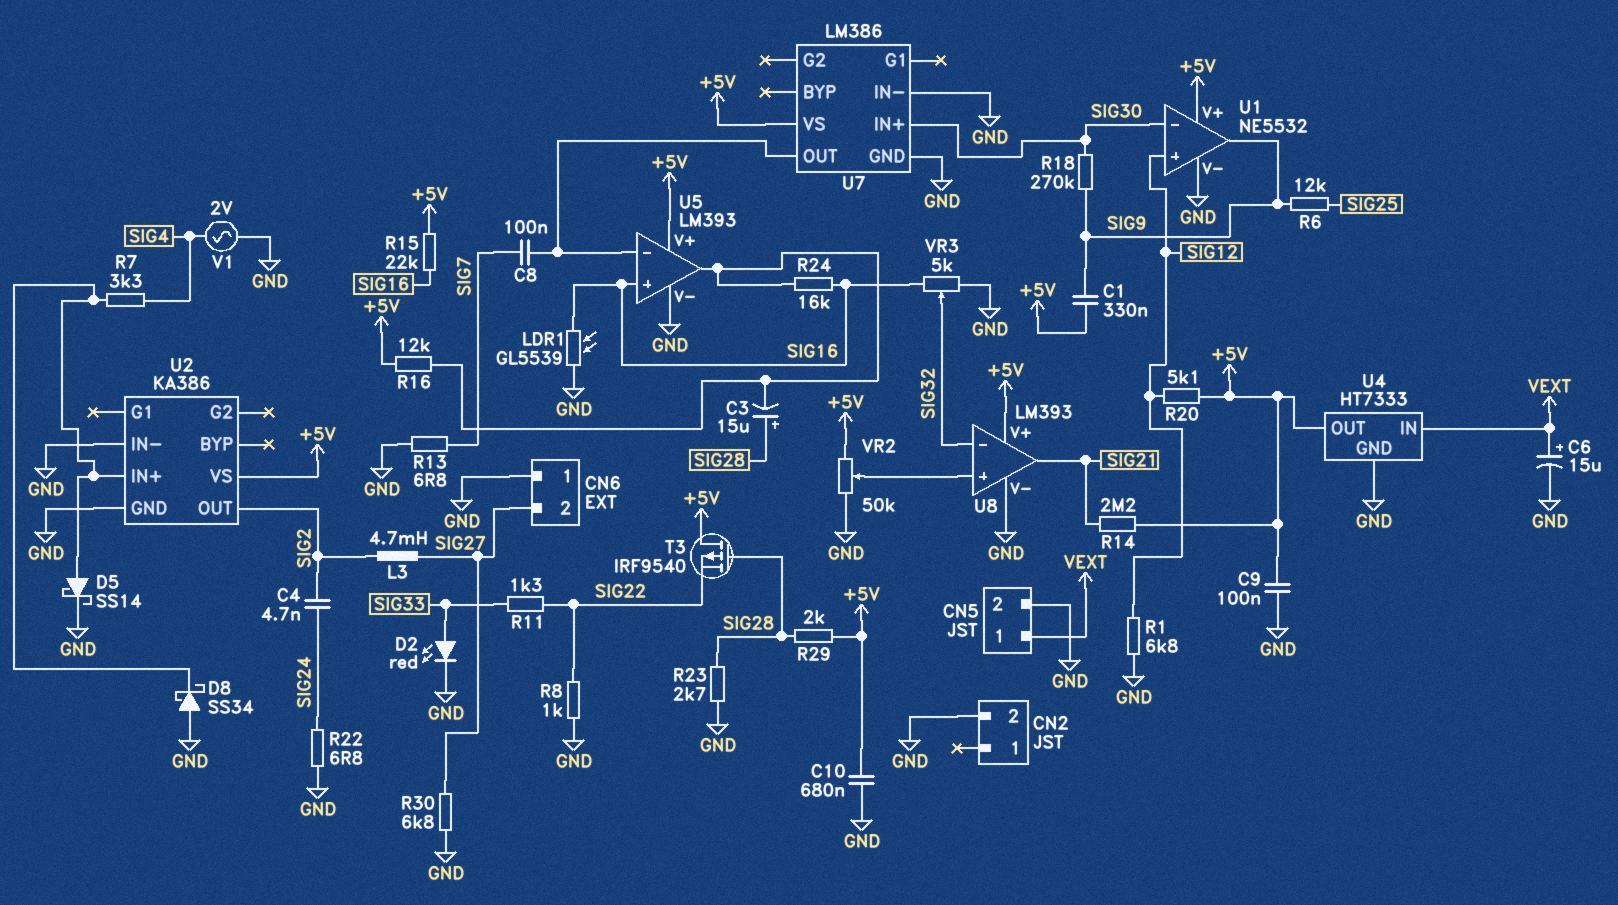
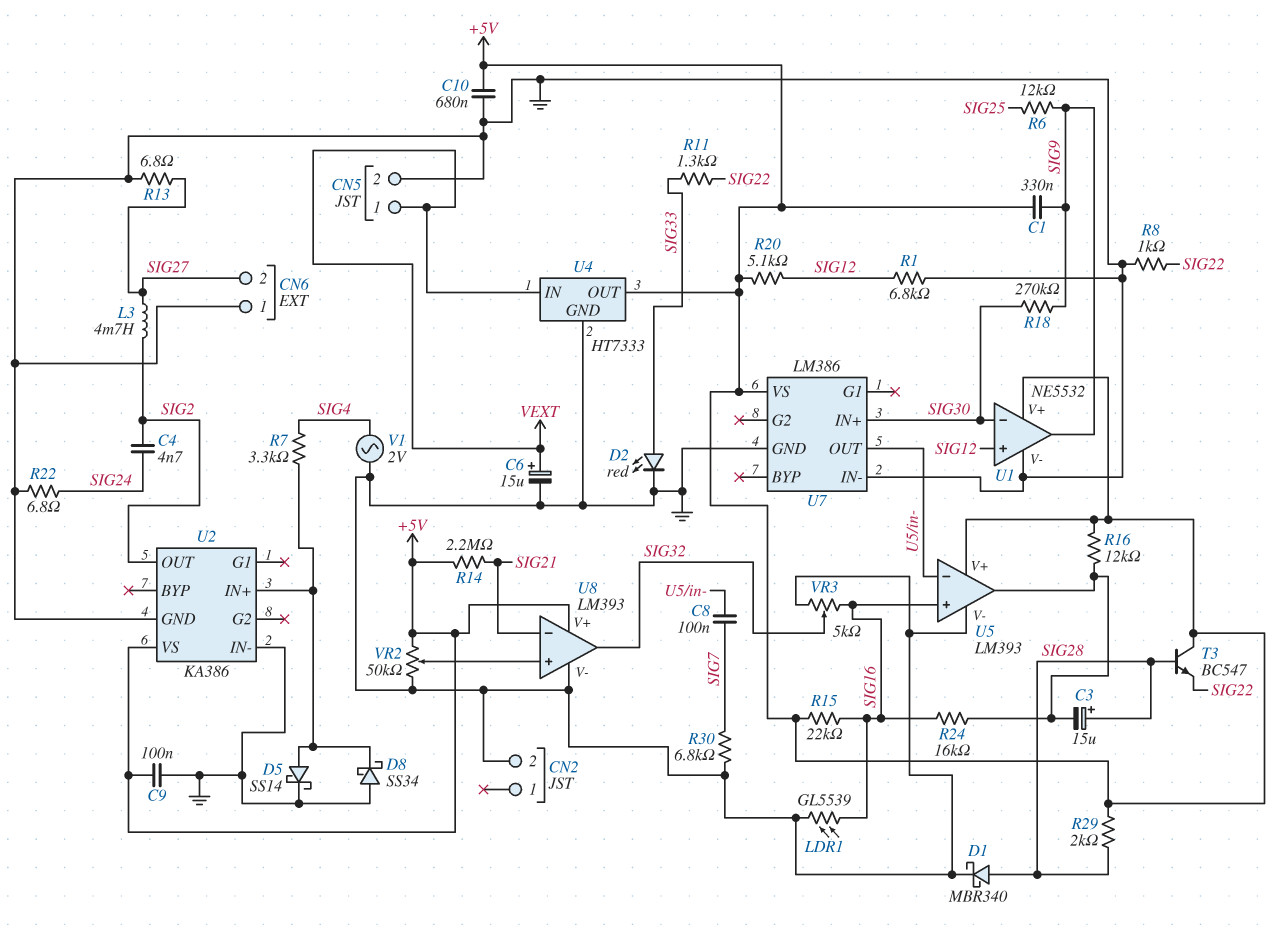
D1: none -> schottky MBR340 (A SIG28, K GND)
R13: 6.8 (GND, SIG7) -> 6.8 (GND, SIG27)
R23: 2.7k (GND, SIG28) -> none
R30: 6.8k (GND, SIG27) -> 6.8k (GND, SIG7)
T3: PMOS IRF9540 (G SIG28, D +5V, S SIG22) -> NPN BC547 (B SIG28, C +5V, E SIG22)
U8 pin in-: SIG32 -> SIG21
U8 pin out: SIG21 -> SIG32

